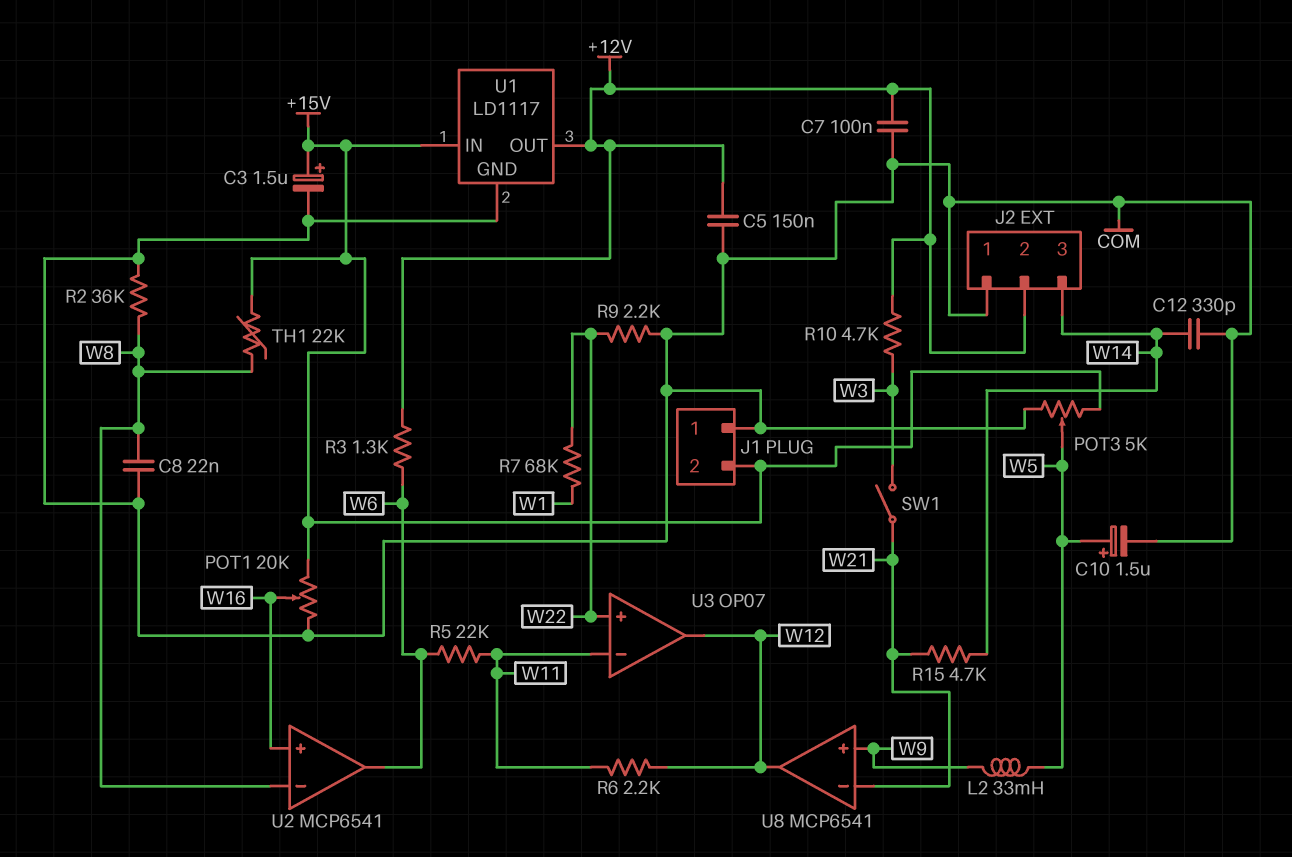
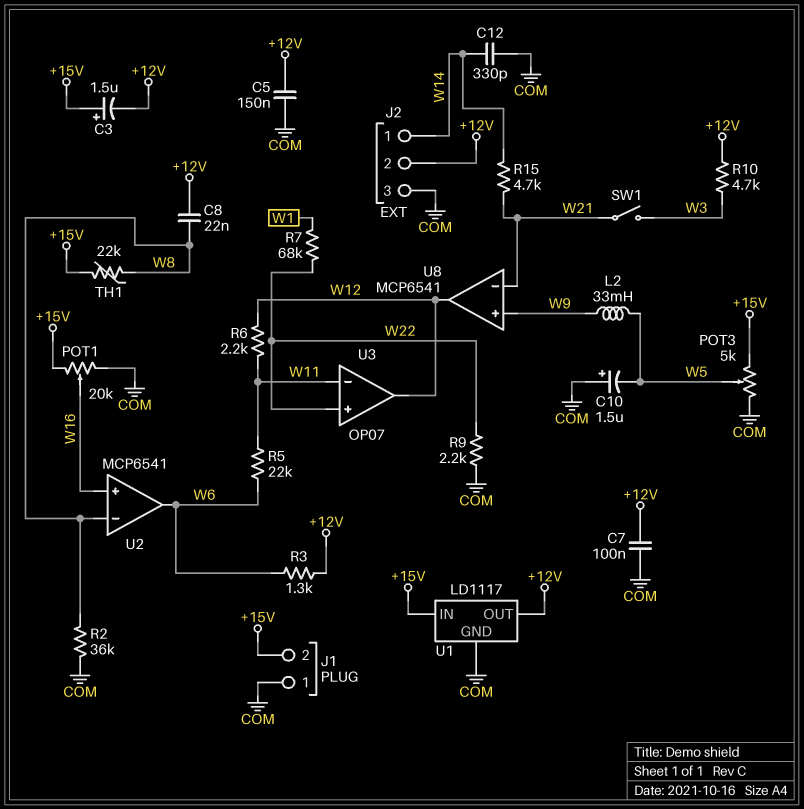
C3: 1.5uF (plus +15V, minus COM) -> 1.5uF (plus +15V, minus +12V)
C8: 22nF (COM, W8) -> 22nF (+12V, W8)
C10: 1.5uF (plus W5, minus COM) -> 1.5uF (plus COM, minus W5)
J2 pin 1: COM -> W14
J2 pin 3: W14 -> COM

